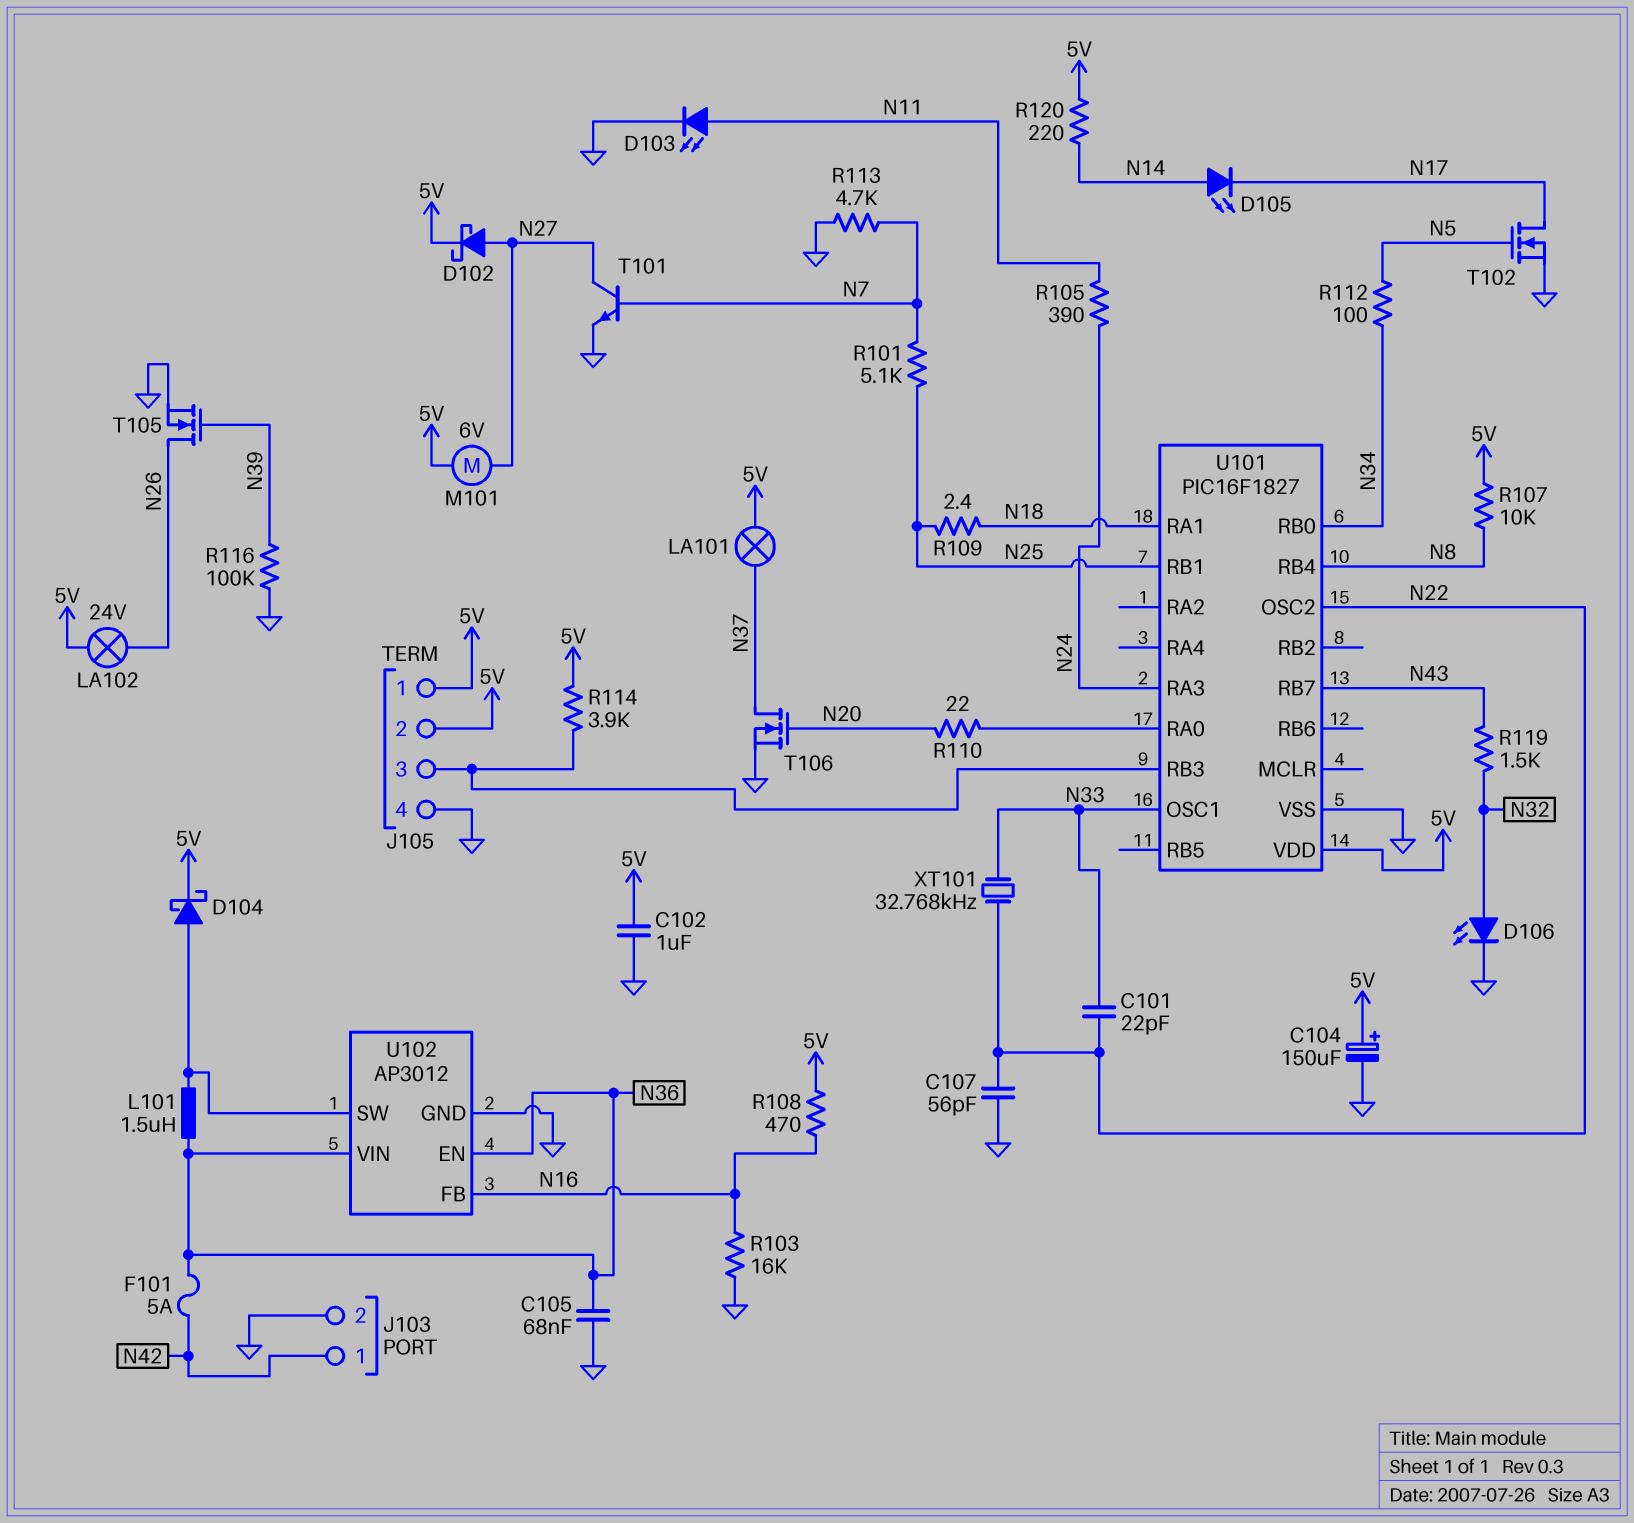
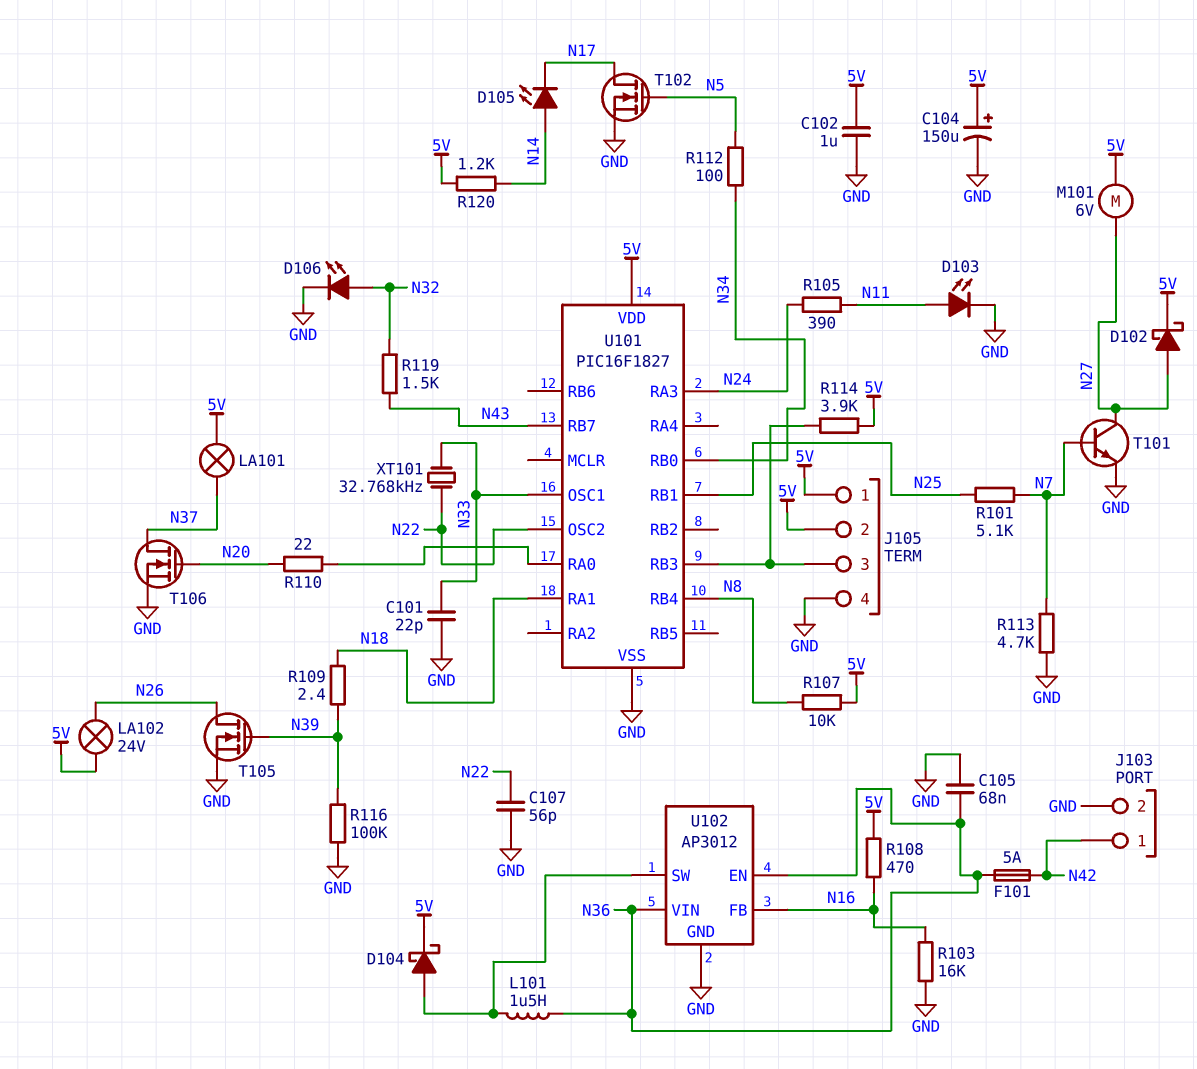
C101: 22pF (N22, N33) -> 22pF (GND, N33)
R109: 2.4 (N18, N25) -> 2.4 (N18, N39)
R120: 220 (5V, N14) -> 1.2k (5V, N14)

